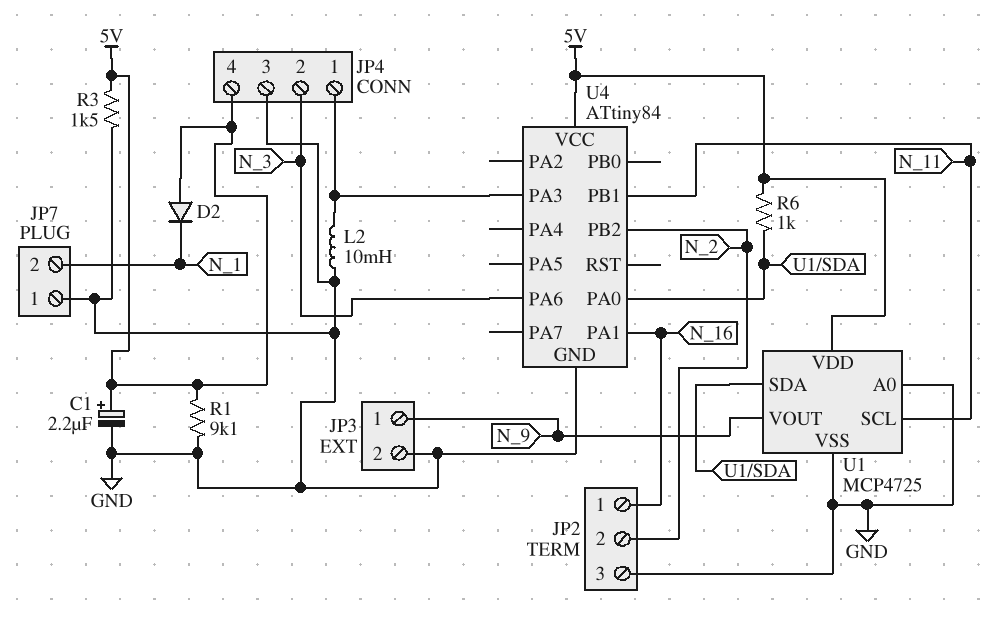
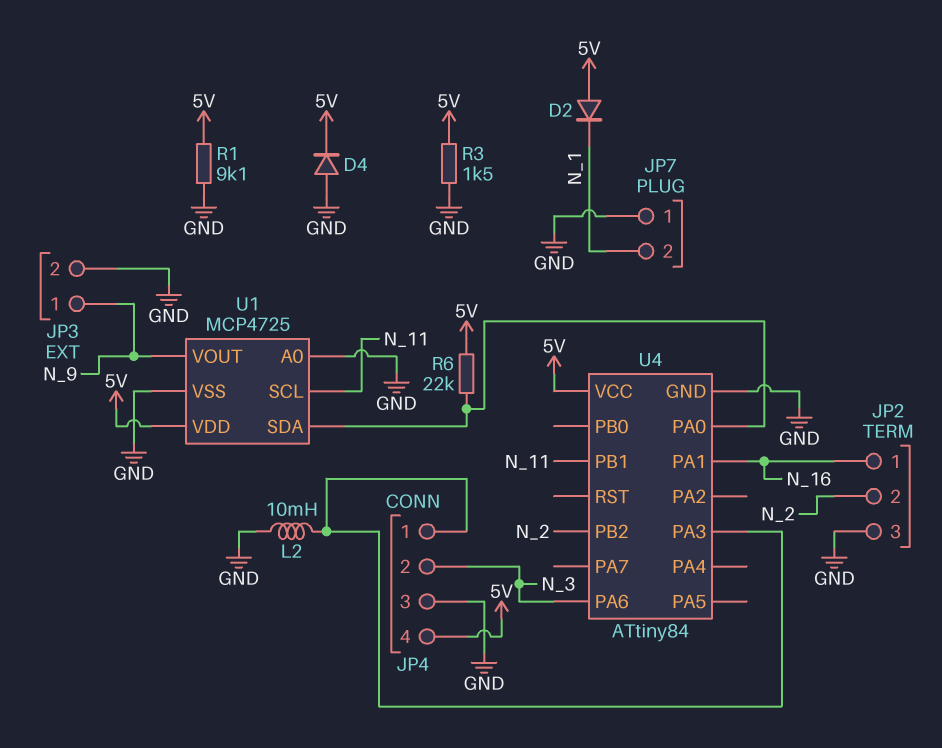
C1: 2.2uF (plus 5V, minus GND) -> none
D4: none -> diode (A GND, K 5V)
R6: 1k (5V, U1/SDA) -> 22k (5V, U1/SDA)

